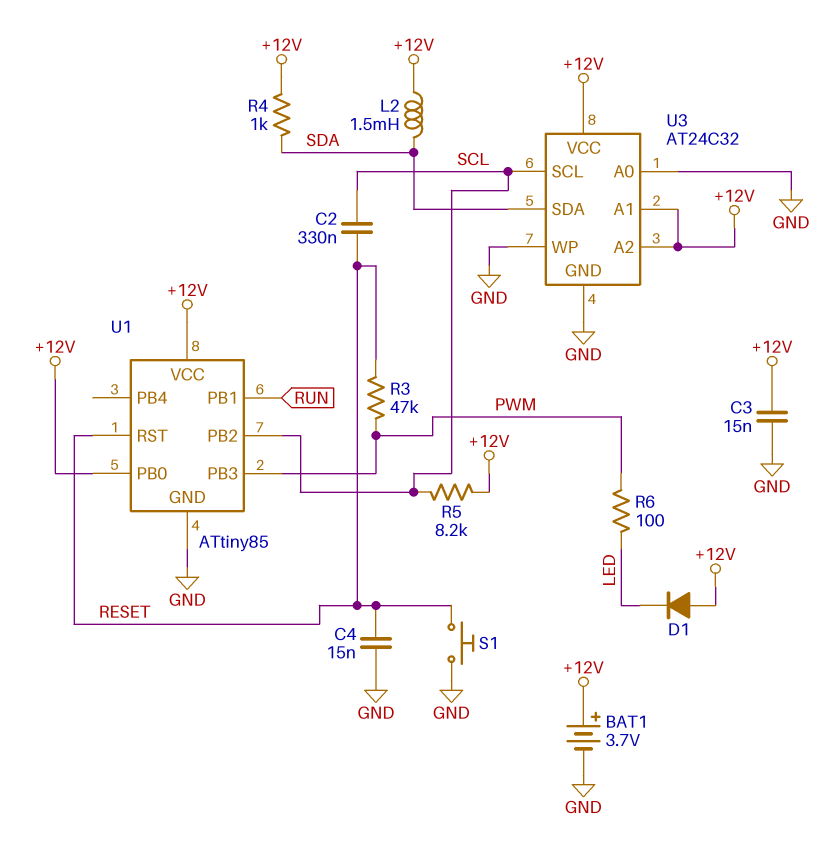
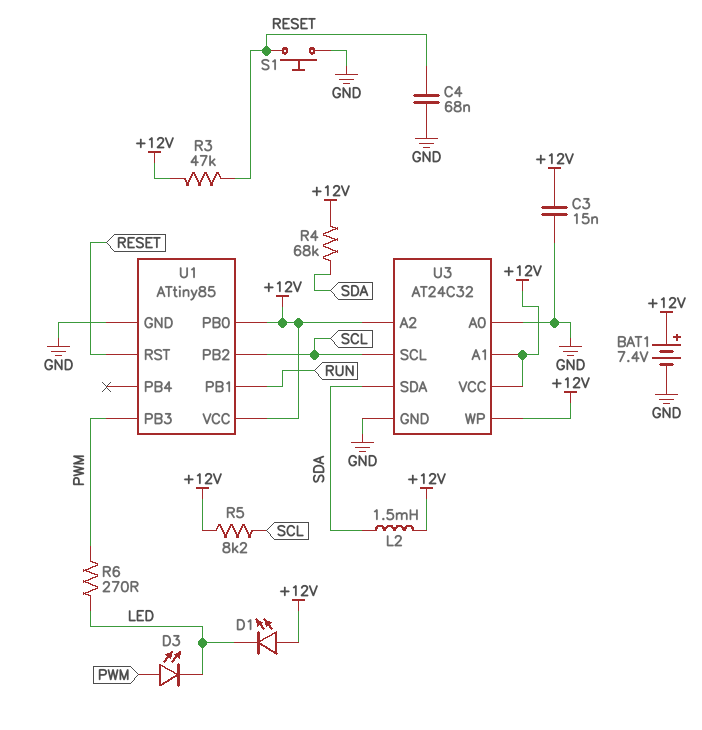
BAT1: 3.7V (plus +12V, minus GND) -> 7.4V (plus +12V, minus GND)
C2: 330nF (RESET, SCL) -> none
C4: 15nF (GND, RESET) -> 68nF (GND, RESET)
D1: diode (A +12V, K LED) -> LED (A +12V, K LED)
D3: none -> LED (A PWM, K LED)
R3: 47k (PWM, RESET) -> 47k (+12V, RESET)
R4: 1k (+12V, SDA) -> 68k (+12V, SDA)
R6: 100 (LED, PWM) -> 270 (LED, PWM)
U3 pin WP: GND -> +12V

